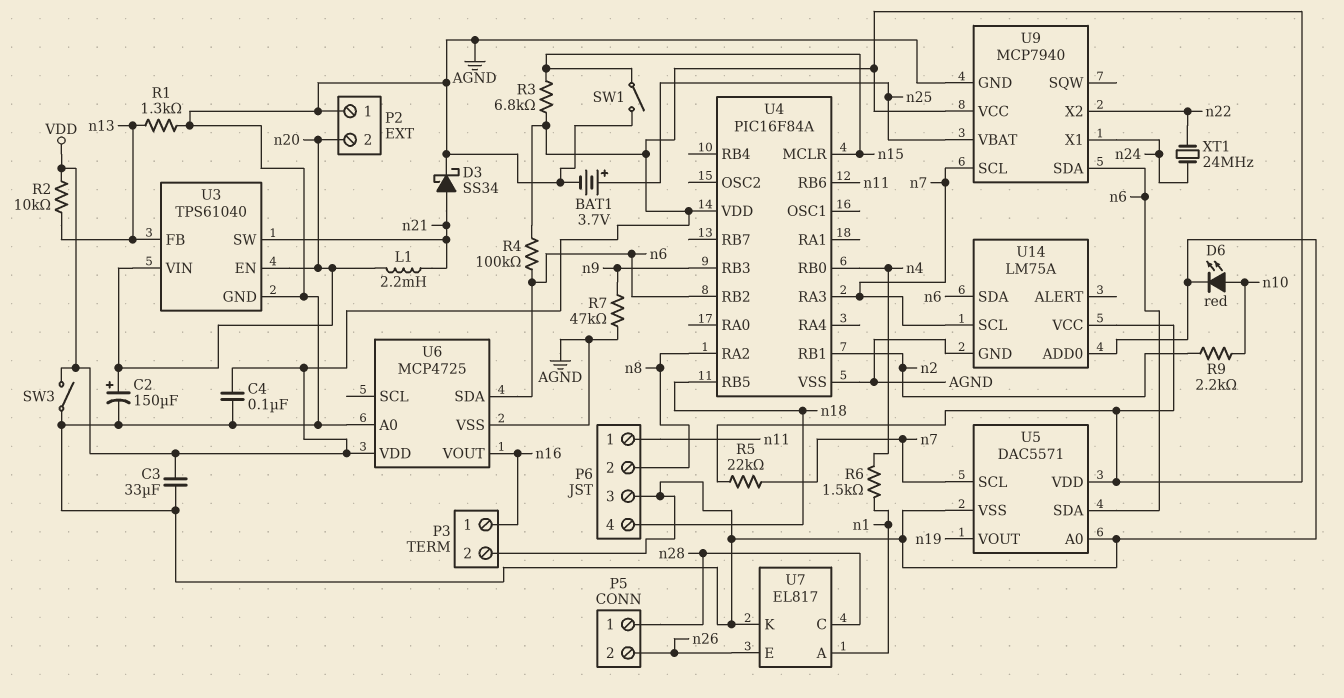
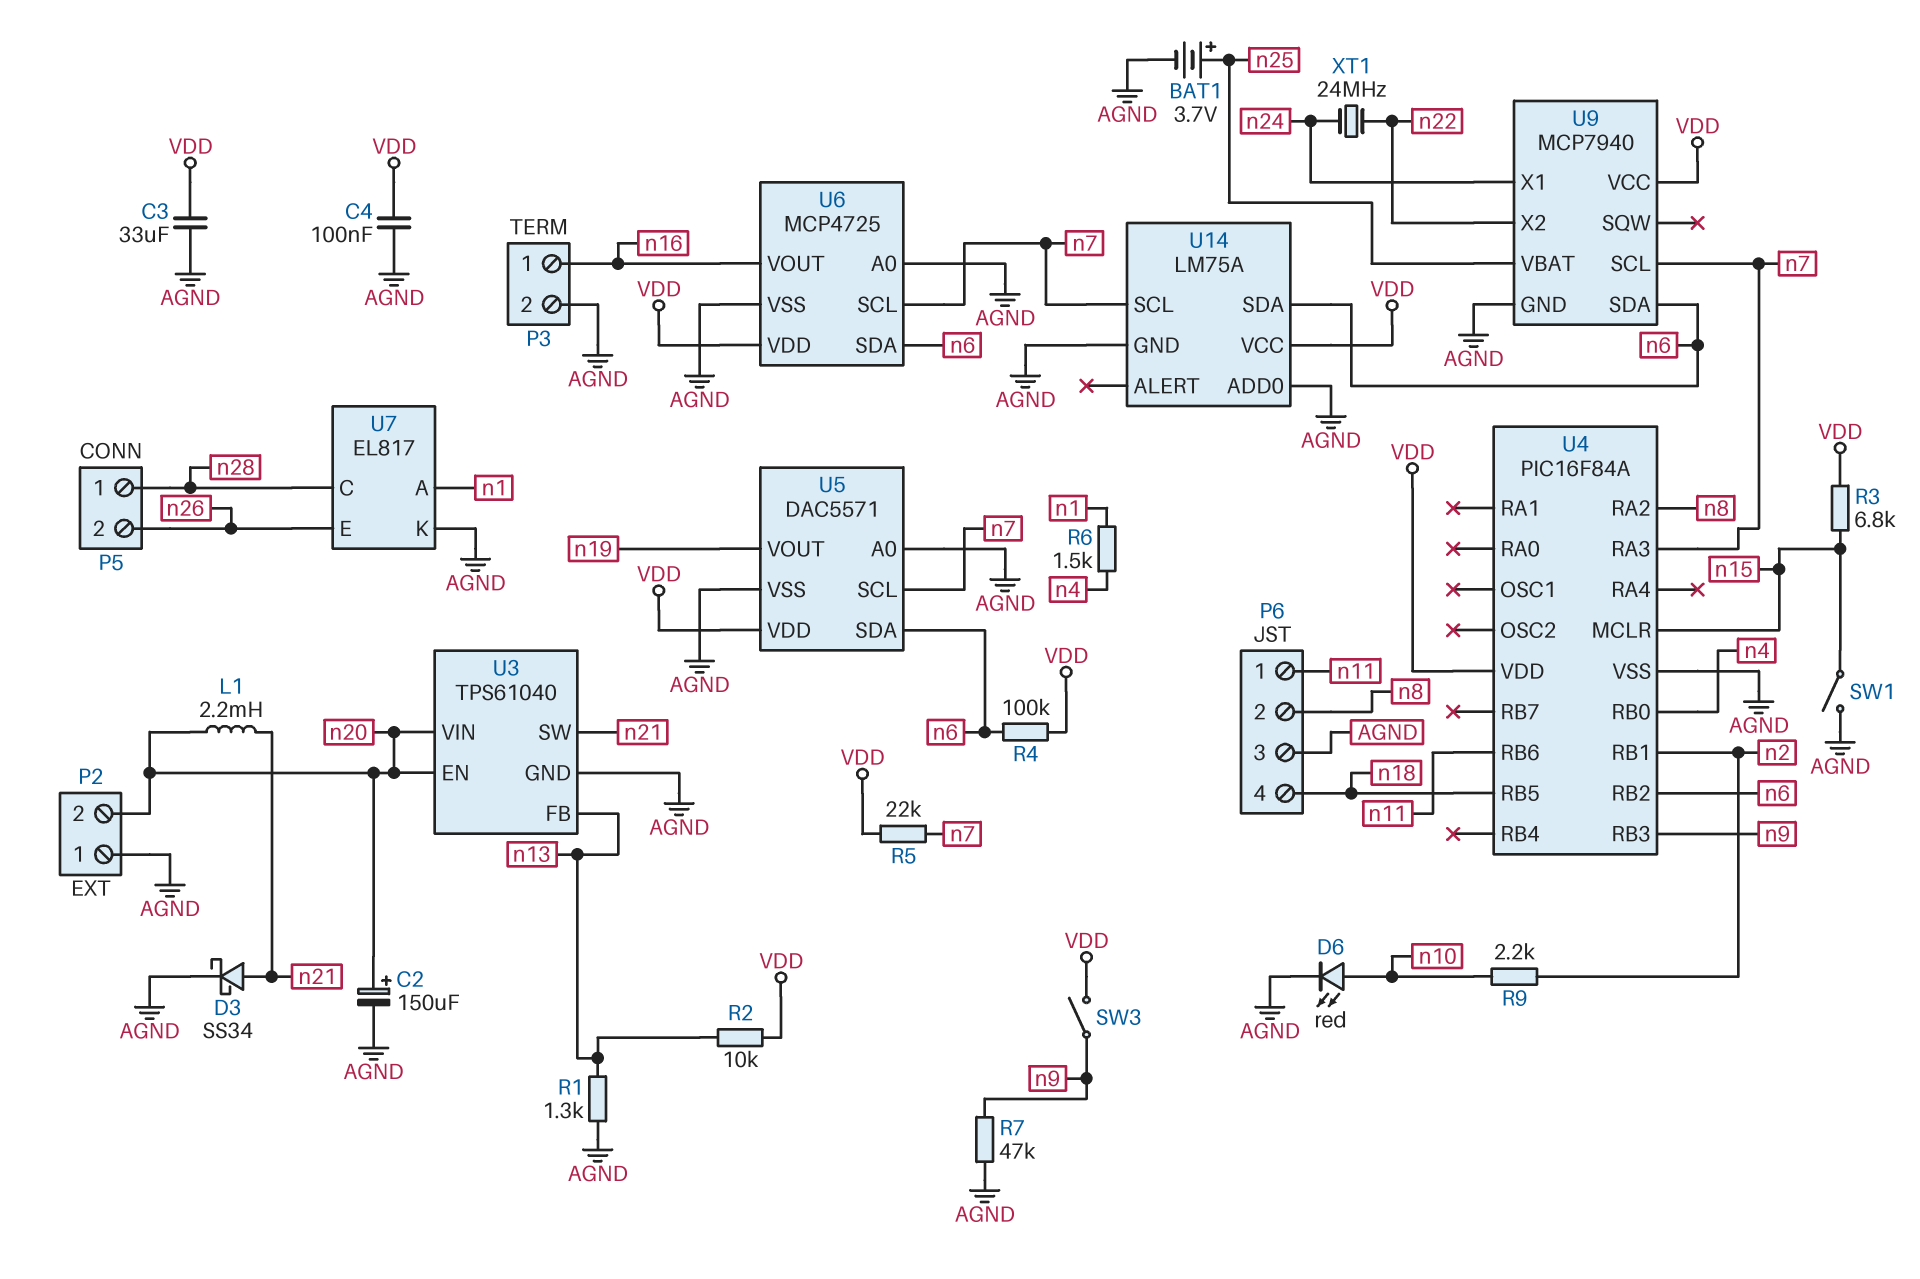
SW3: switch (AGND, VDD) -> switch (VDD, n9)
U6 pin SCL: none -> n7

